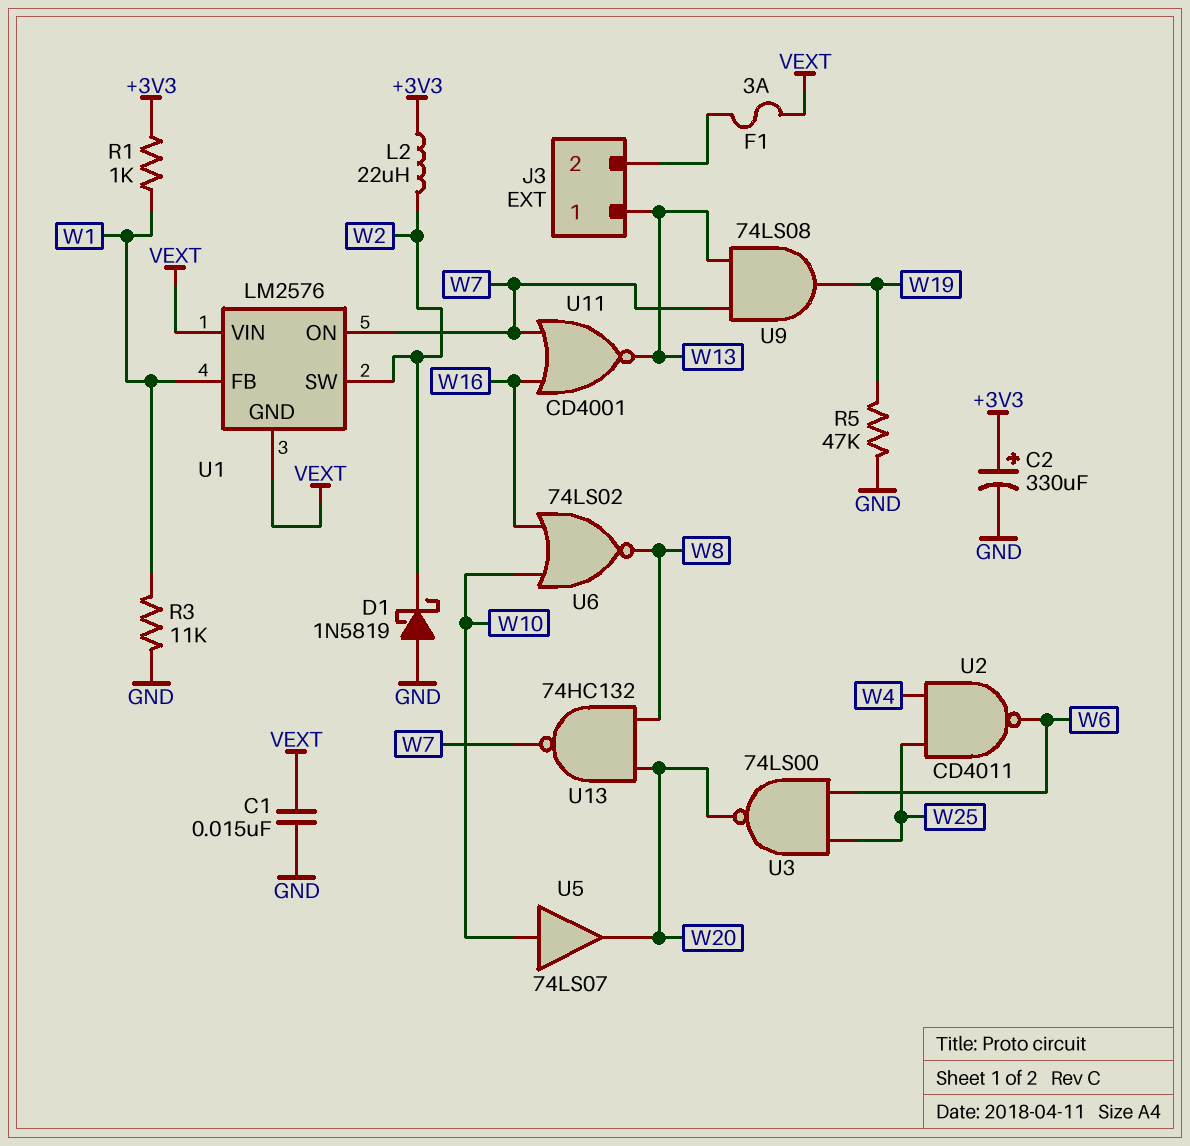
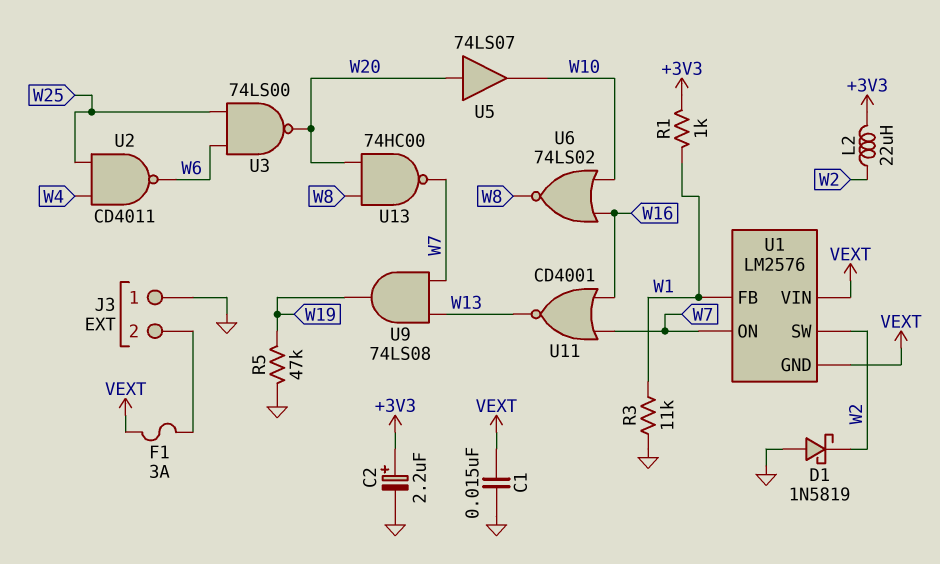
C2: 330uF (plus +3V3, minus GND) -> 2.2uF (plus +3V3, minus GND)
J3 pin 1: W13 -> GND
U5: buffer 74LS07 (in W10, out W20) -> buffer 74LS07 (in W20, out W10)
U13: NAND 74HC132 (in W8, in W20, out W7) -> NAND 74HC00 (in W8, in W20, out W7)

